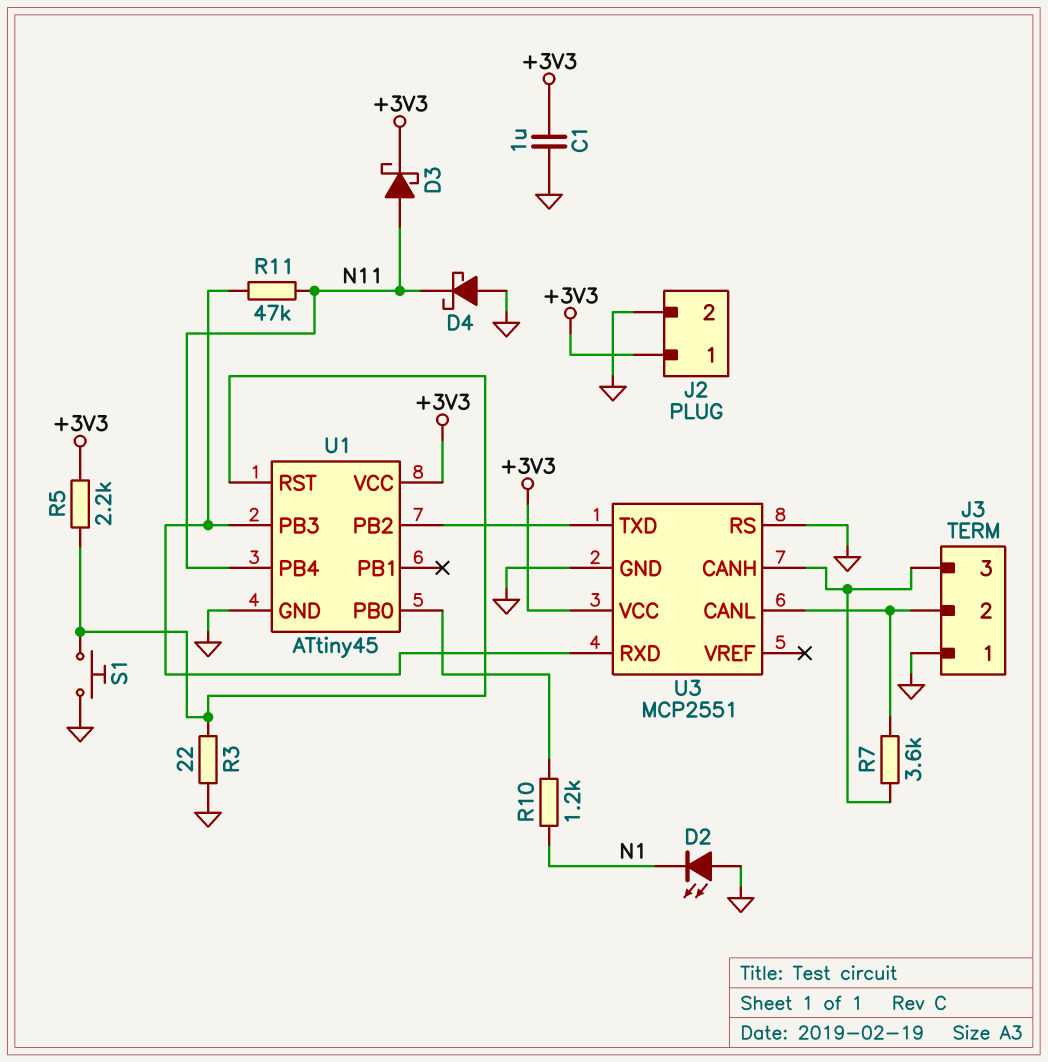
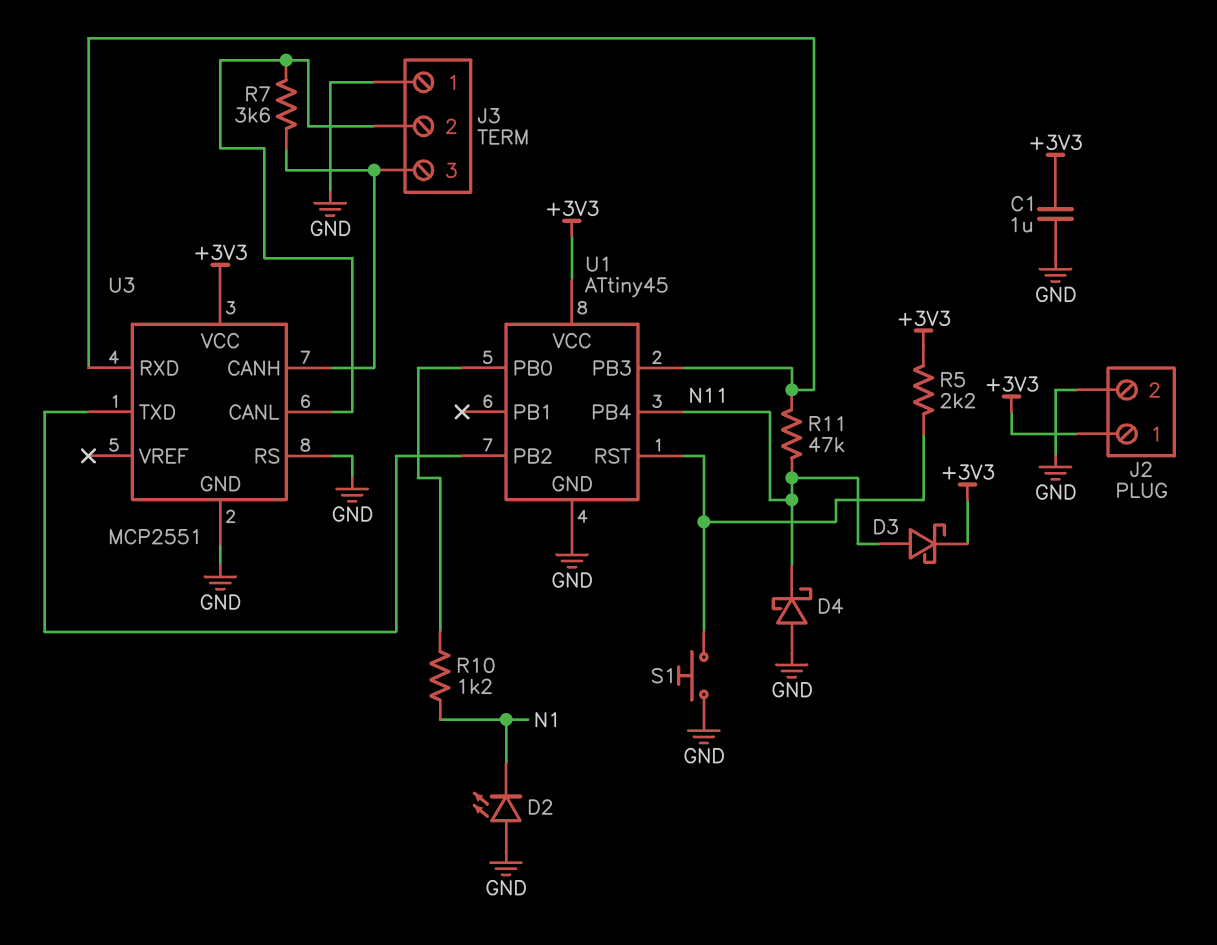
R3: 22 (GND, U1/RST) -> none

